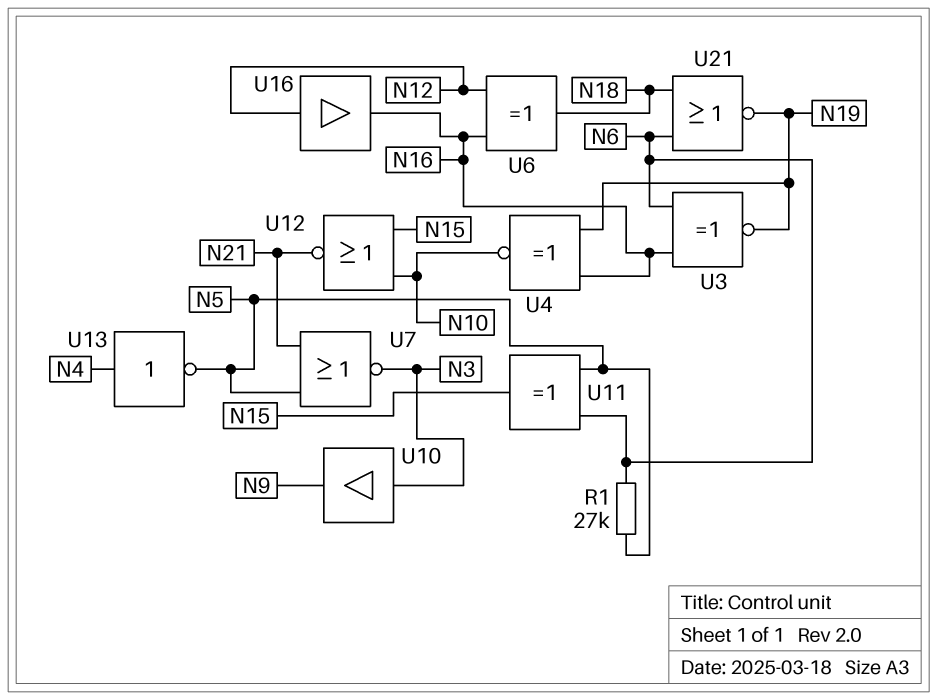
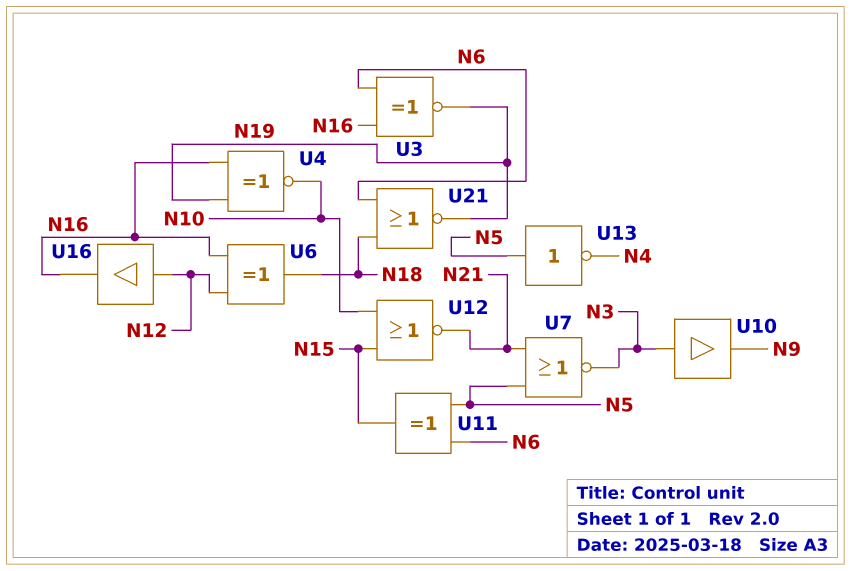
R1: 27k (N5, N6) -> none
U13: NOT (in N4, out N5) -> NOT (in N5, out N4)

